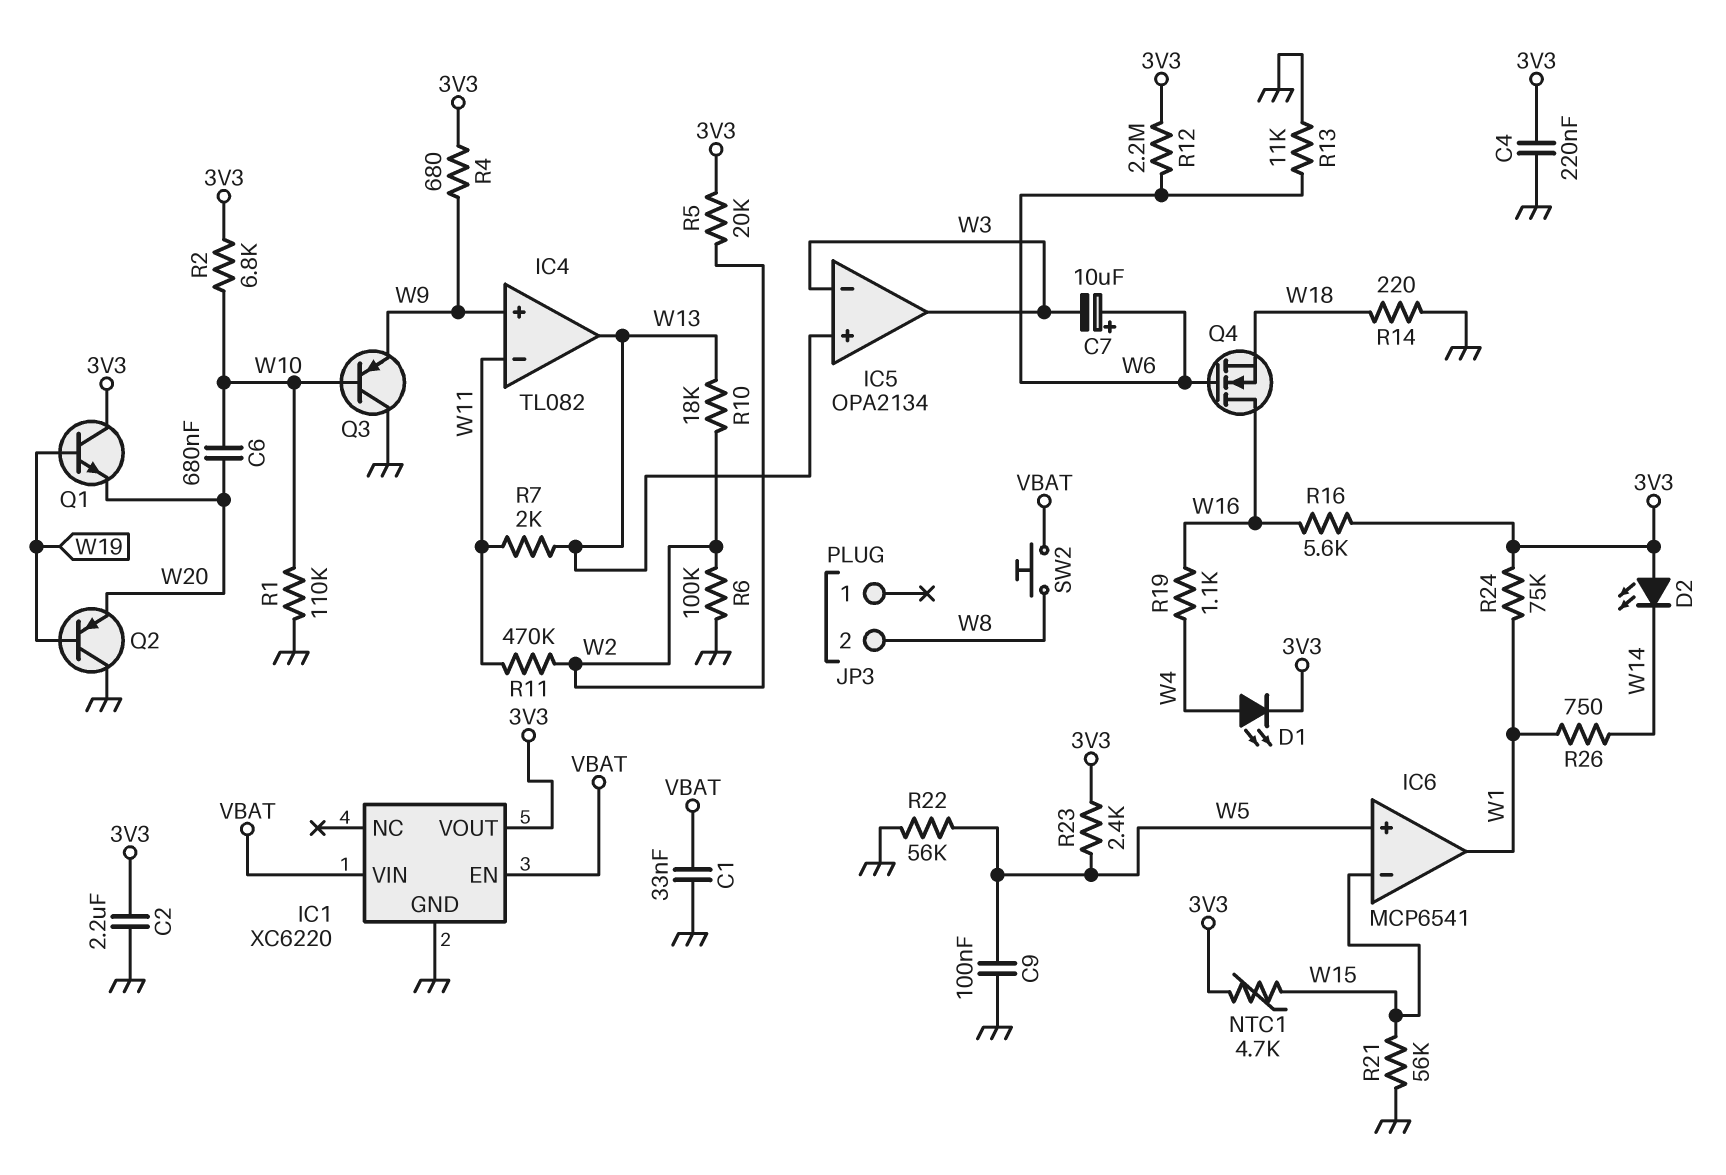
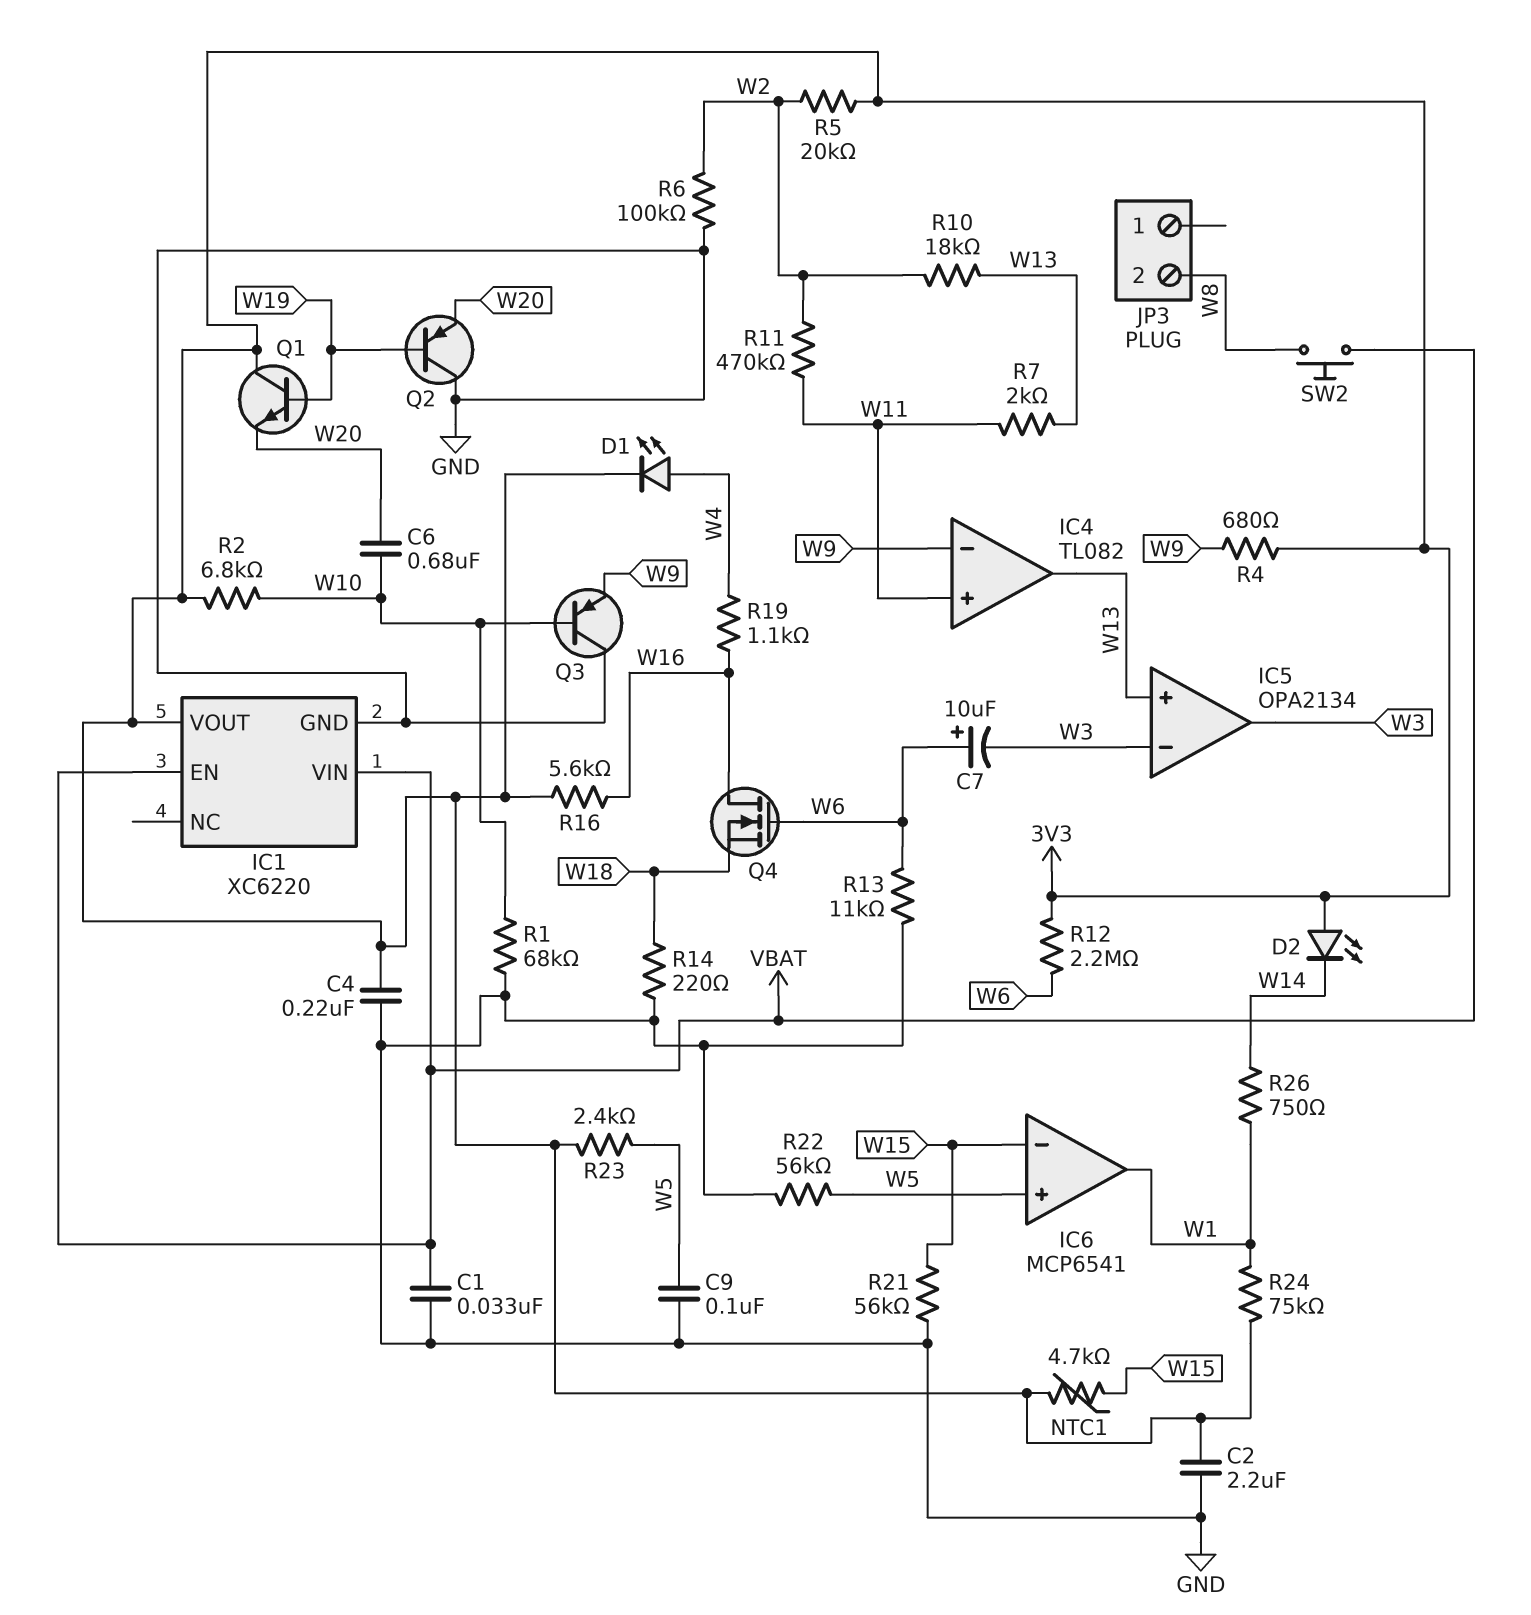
IC4 pin in+: W9 -> W11
IC4 pin in-: W11 -> W9
R1: 110k (GND, W10) -> 68k (GND, W10)

